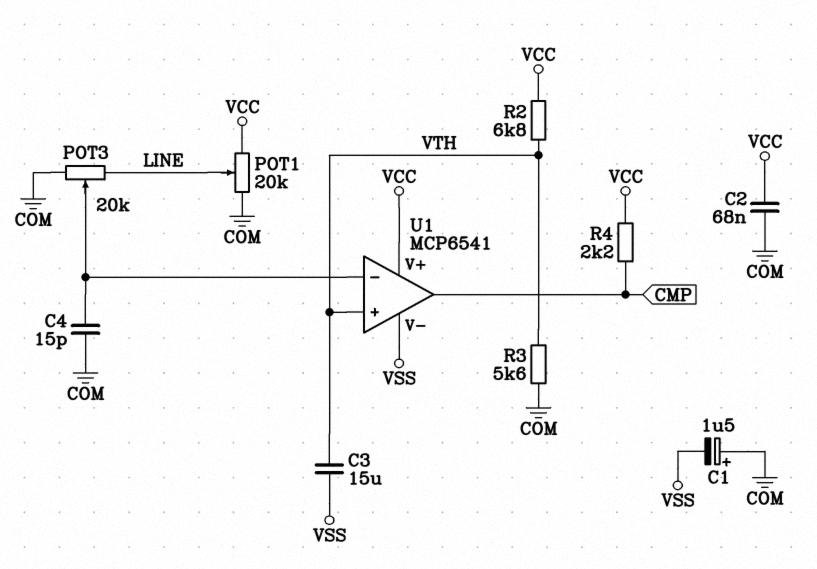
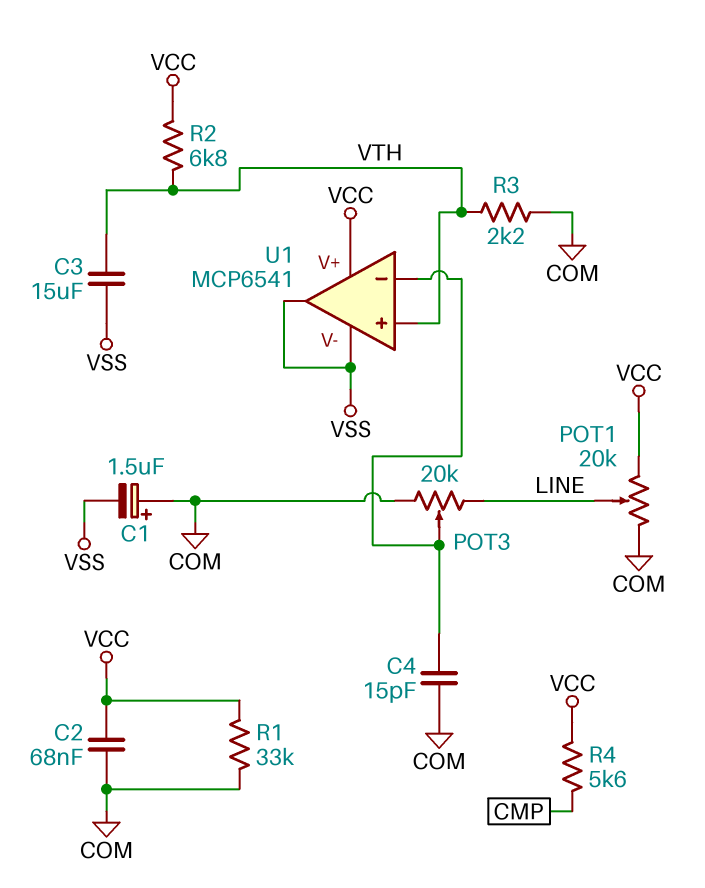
R1: none -> 33k (COM, VCC)
R3: 5.6k (COM, VTH) -> 2.2k (COM, VTH)
R4: 2.2k (CMP, VCC) -> 5.6k (CMP, VCC)
U1 pin out: CMP -> VSS

